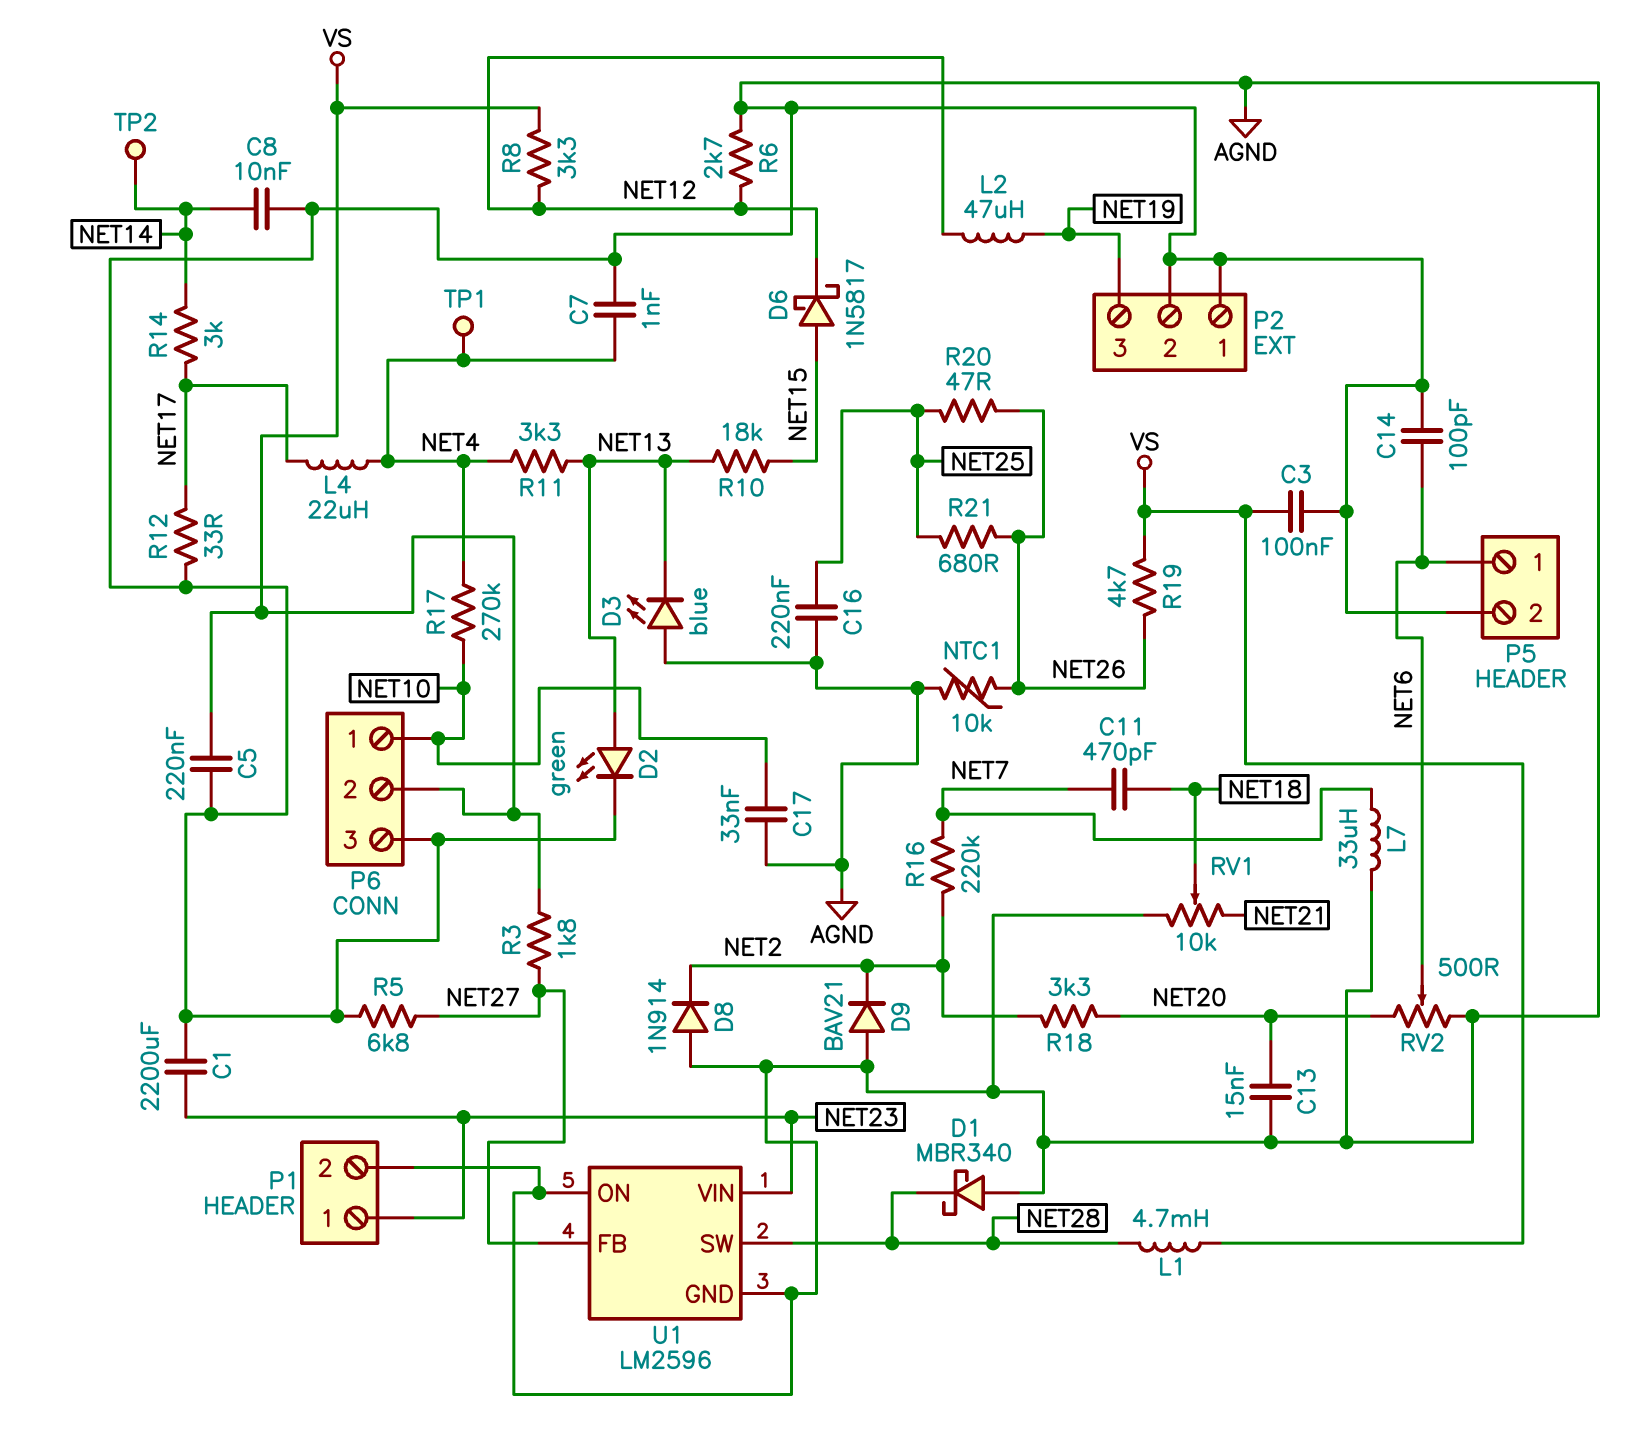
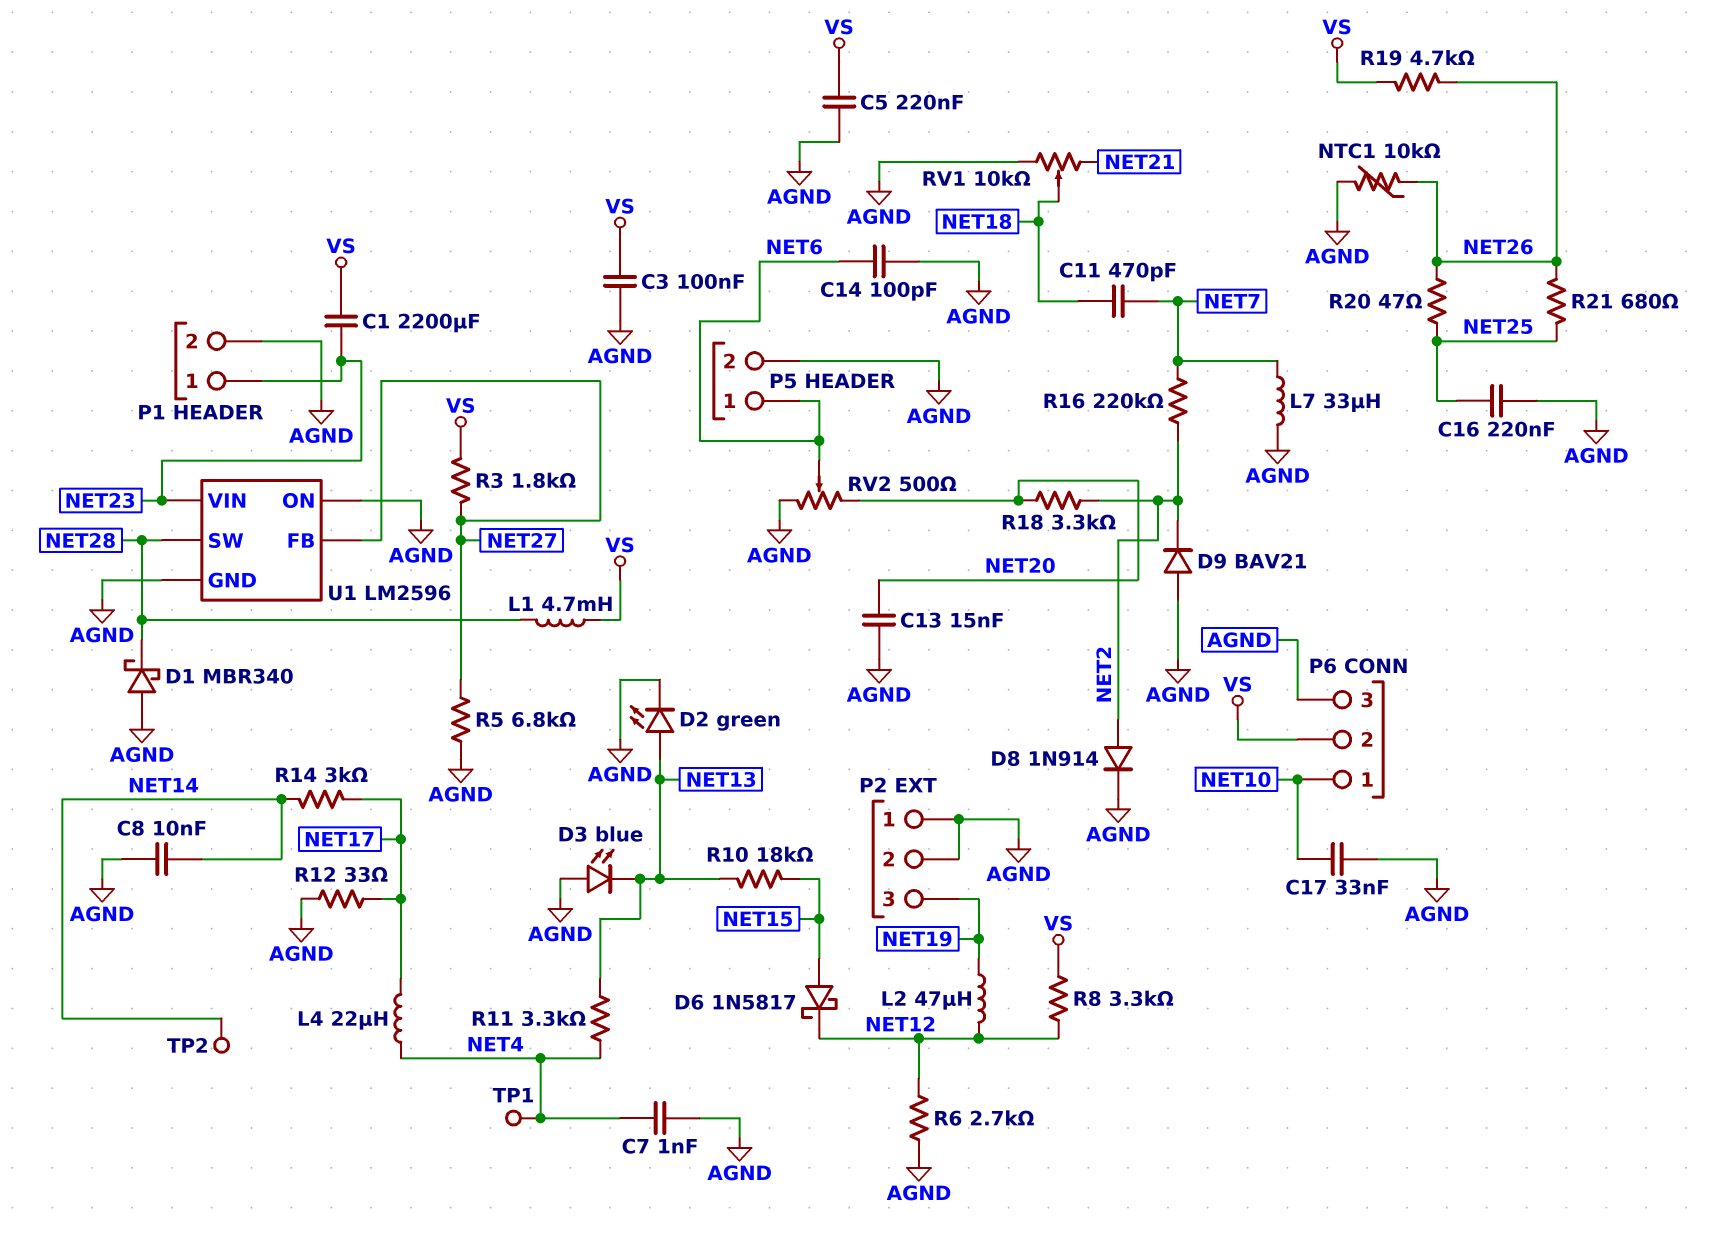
C1: 2200uF (AGND, NET23) -> 2200uF (NET23, VS)
D8: diode 1N914 (A AGND, K NET2) -> diode 1N914 (A NET2, K AGND)
R17: 270k (NET4, NET10) -> none

